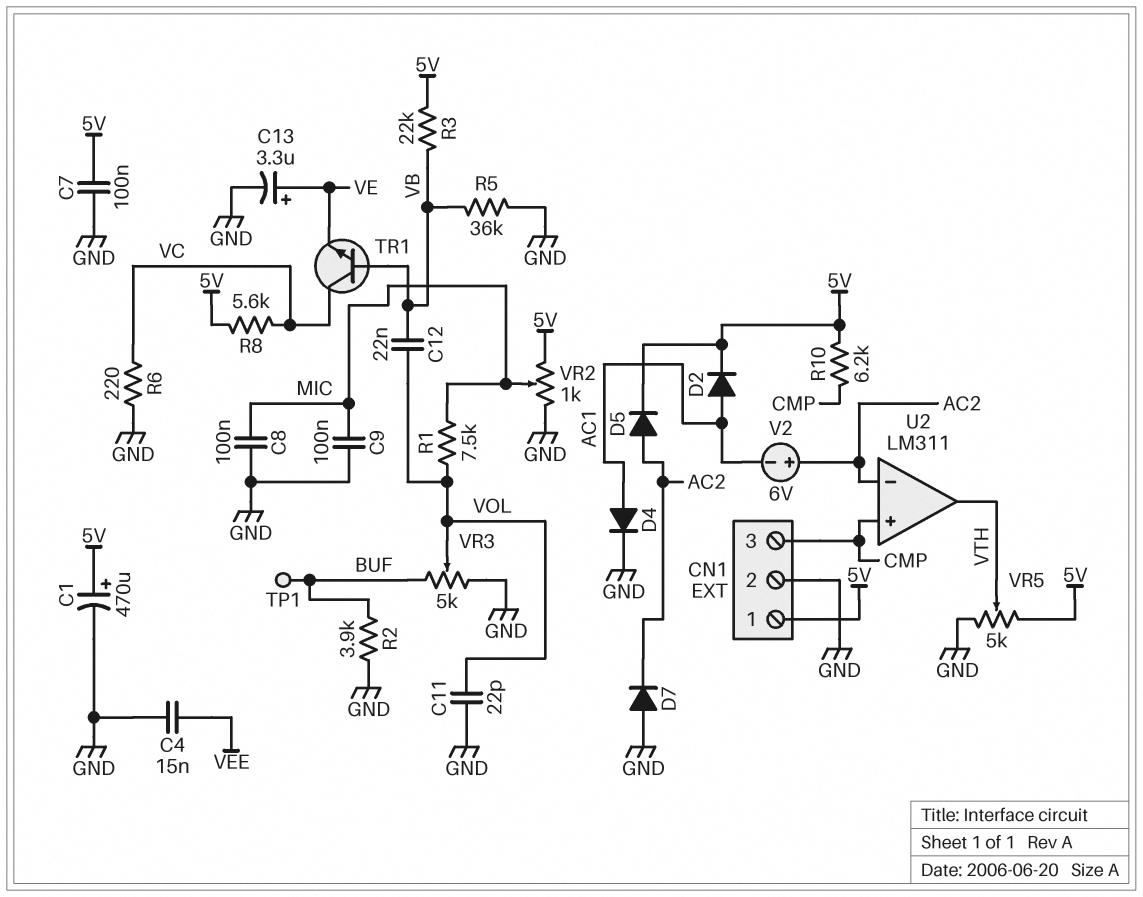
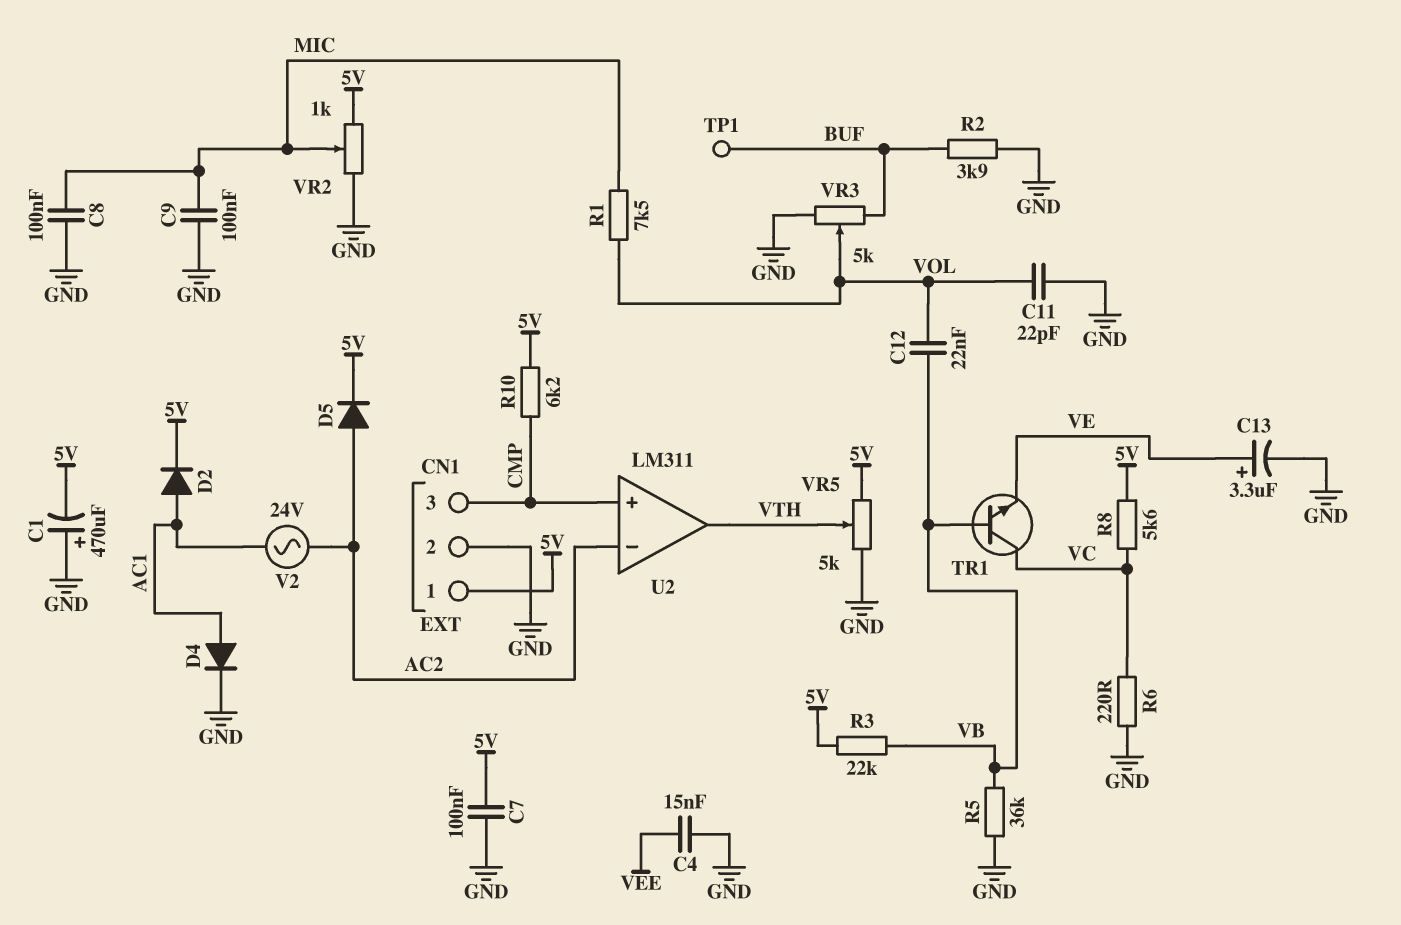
C1: 470uF (plus 5V, minus GND) -> 470uF (plus GND, minus 5V)
D7: diode (A GND, K AC2) -> none
V2: 6V (plus AC2, minus AC1) -> AC 24V (AC1, AC2)

